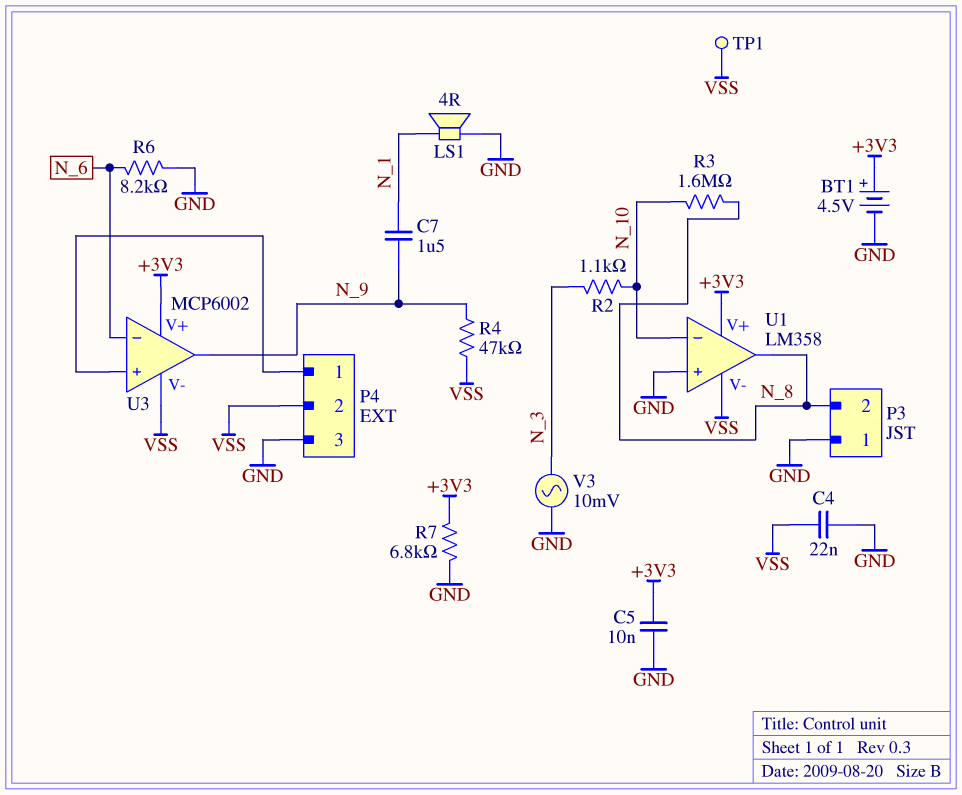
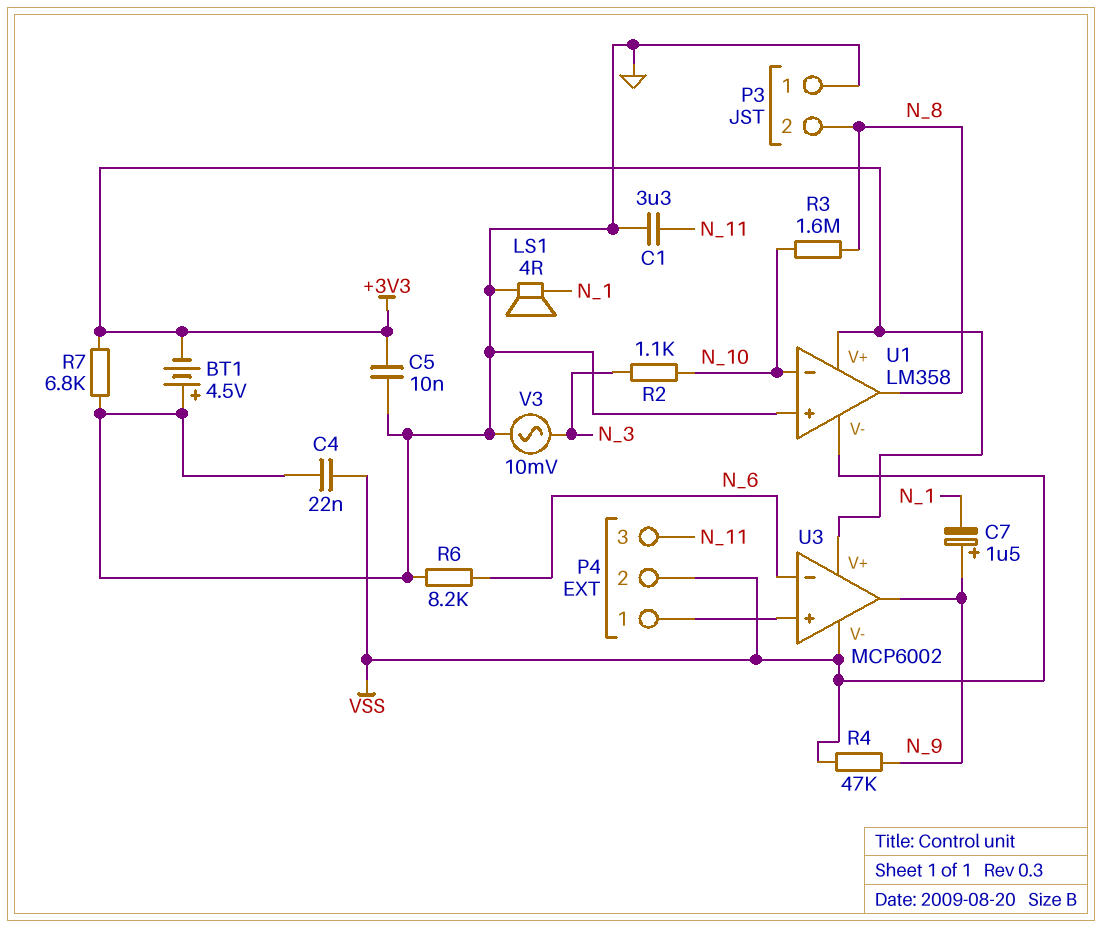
BT1: 4.5V (plus +3V3, minus GND) -> 4.5V (plus GND, minus +3V3)
C1: none -> 3.3uF (GND, N_11)
C7: 1.5uF (N_1, N_9) -> 1.5uF (plus N_9, minus N_1)
P4 pin 3: GND -> N_11
TP1: test point (VSS) -> none

